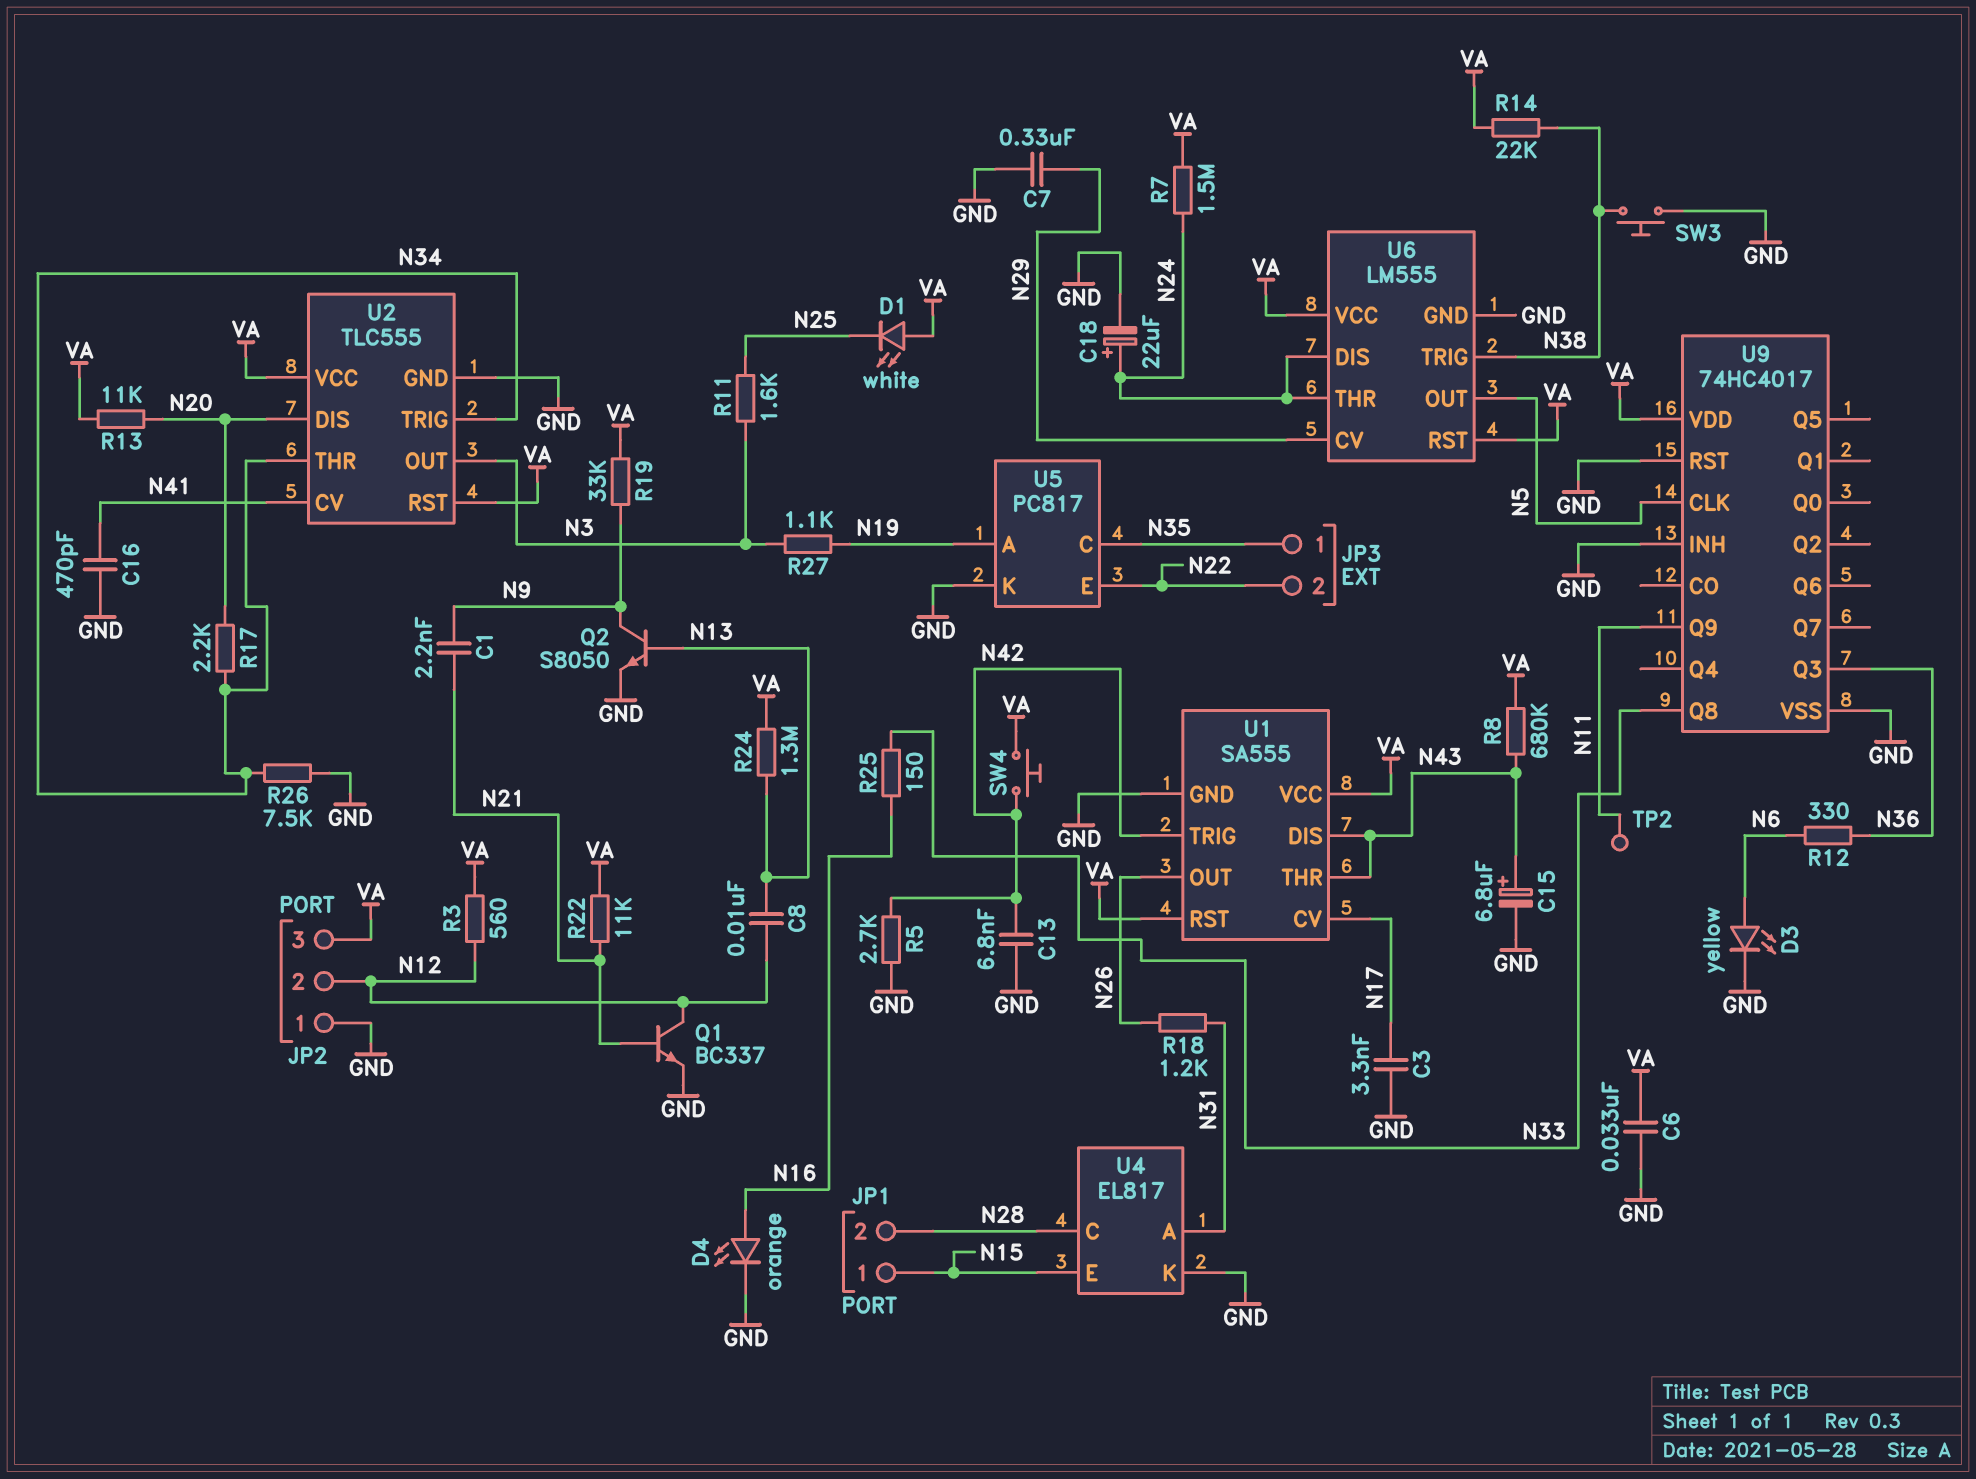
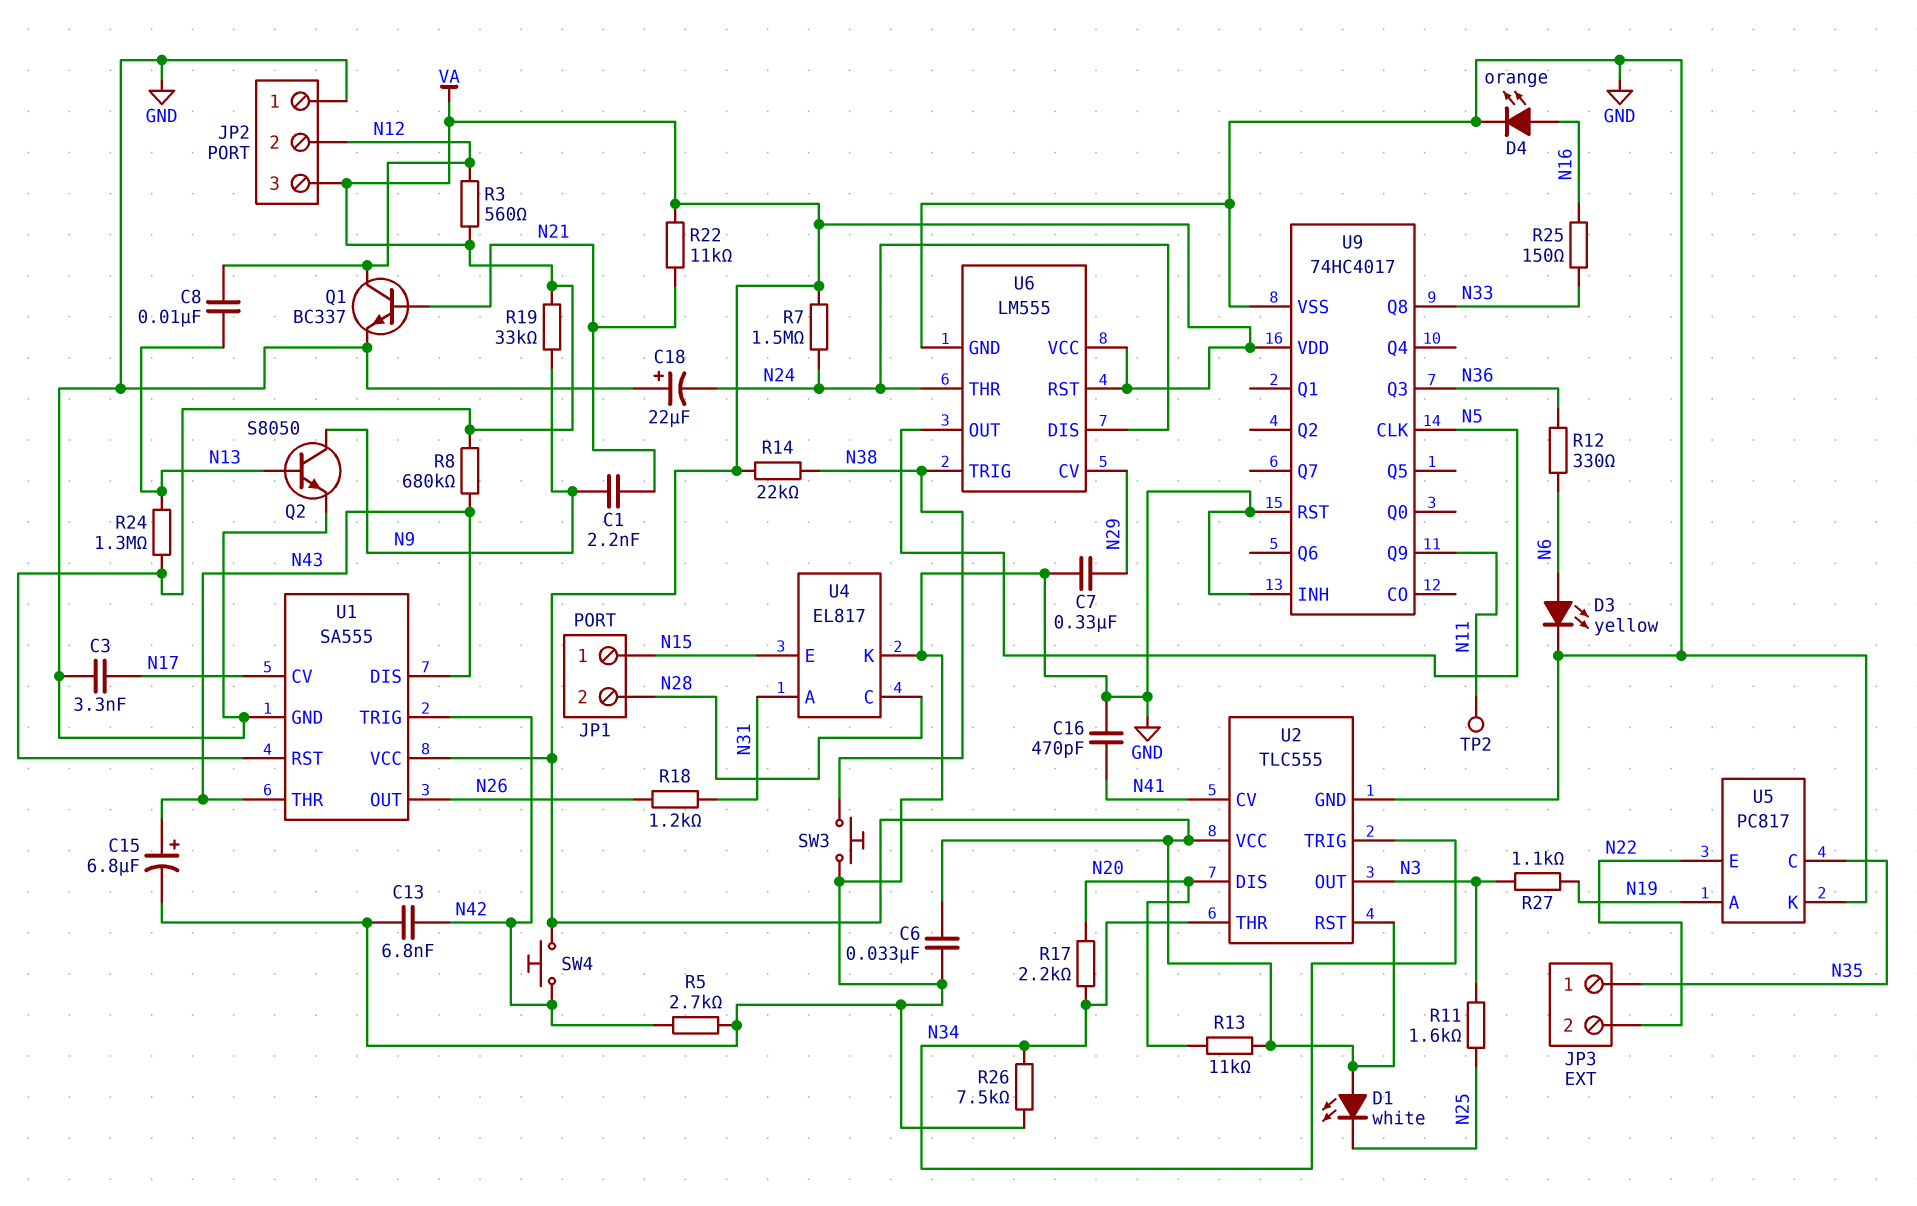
C18: 22uF (plus N24, minus GND) -> 22uF (plus GND, minus N24)

